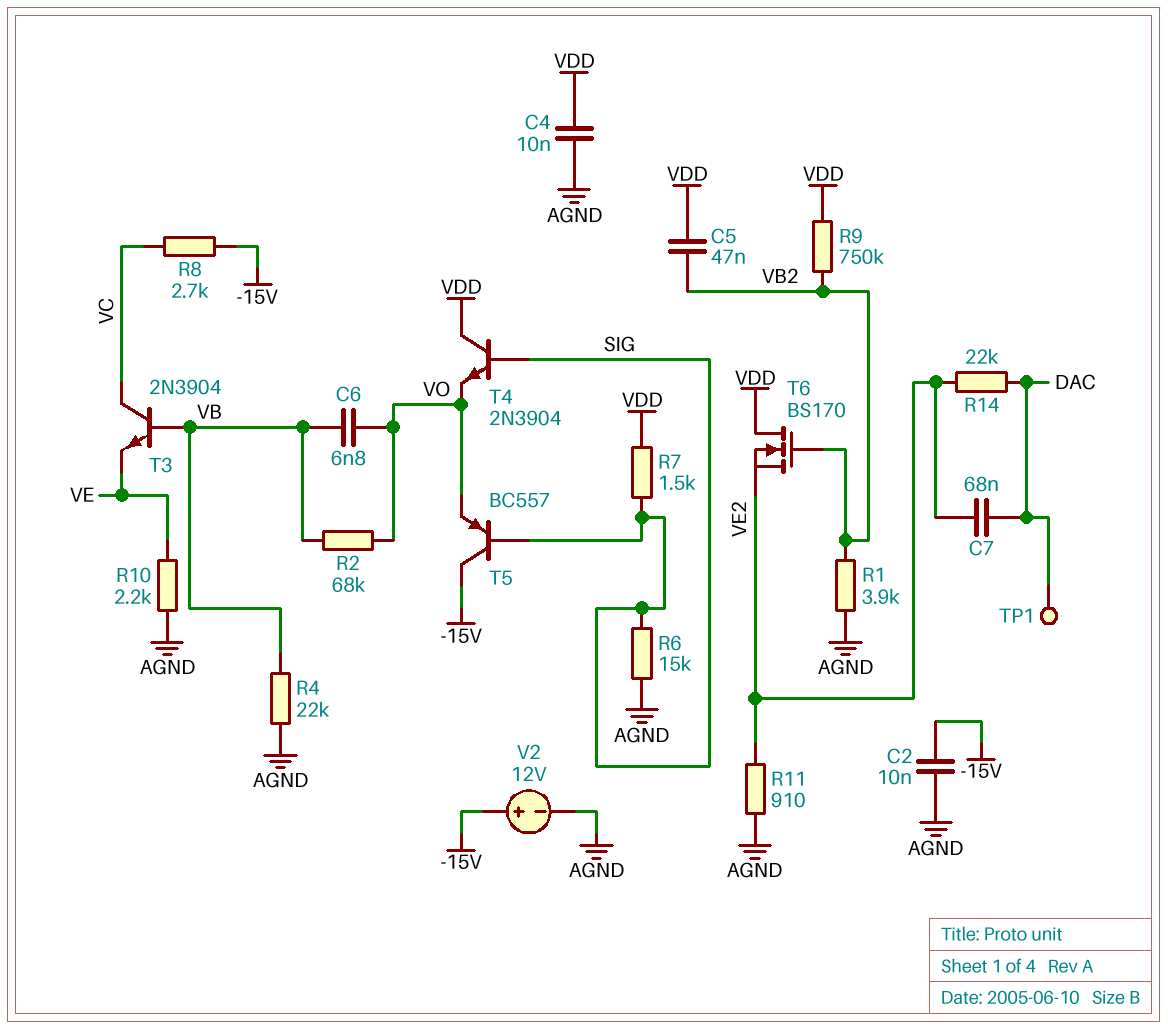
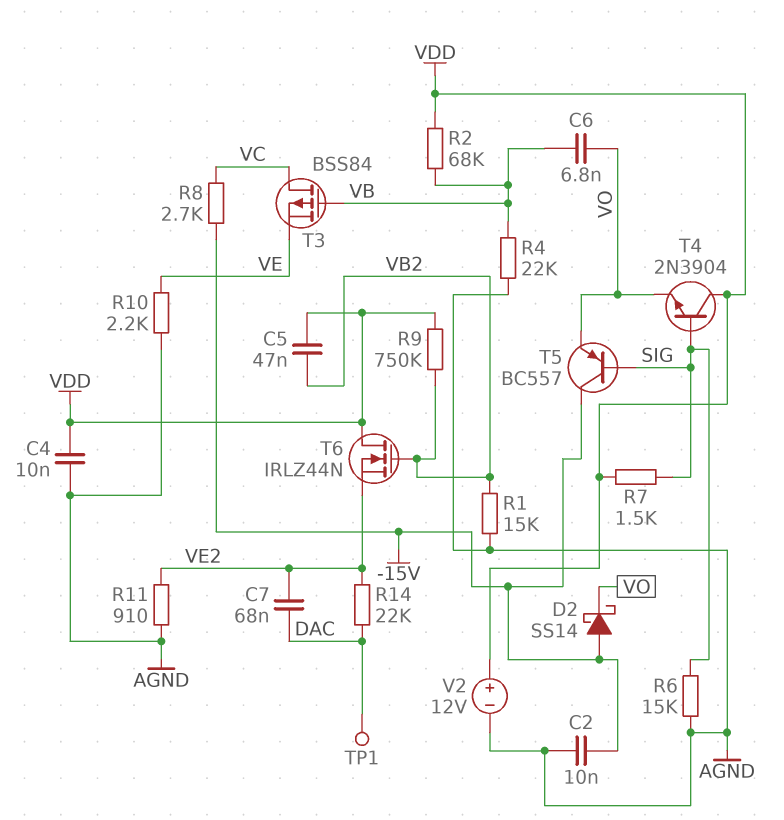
D2: none -> schottky SS14 (A -15V, K VO)
R1: 3.9k (AGND, VB2) -> 15k (AGND, VB2)
R2: 68k (VB, VO) -> 68k (VB, VDD)
T3: NPN 2N3904 (B VB, C VC, E VE) -> PMOS BSS84 (G VB, D VC, S VE)
T6: NMOS BS170 (G VB2, D VDD, S VE2) -> NMOS IRLZ44N (G VB2, D VDD, S VE2)
V2: 12V (plus -15V, minus AGND) -> 12V (plus VDD, minus AGND)

